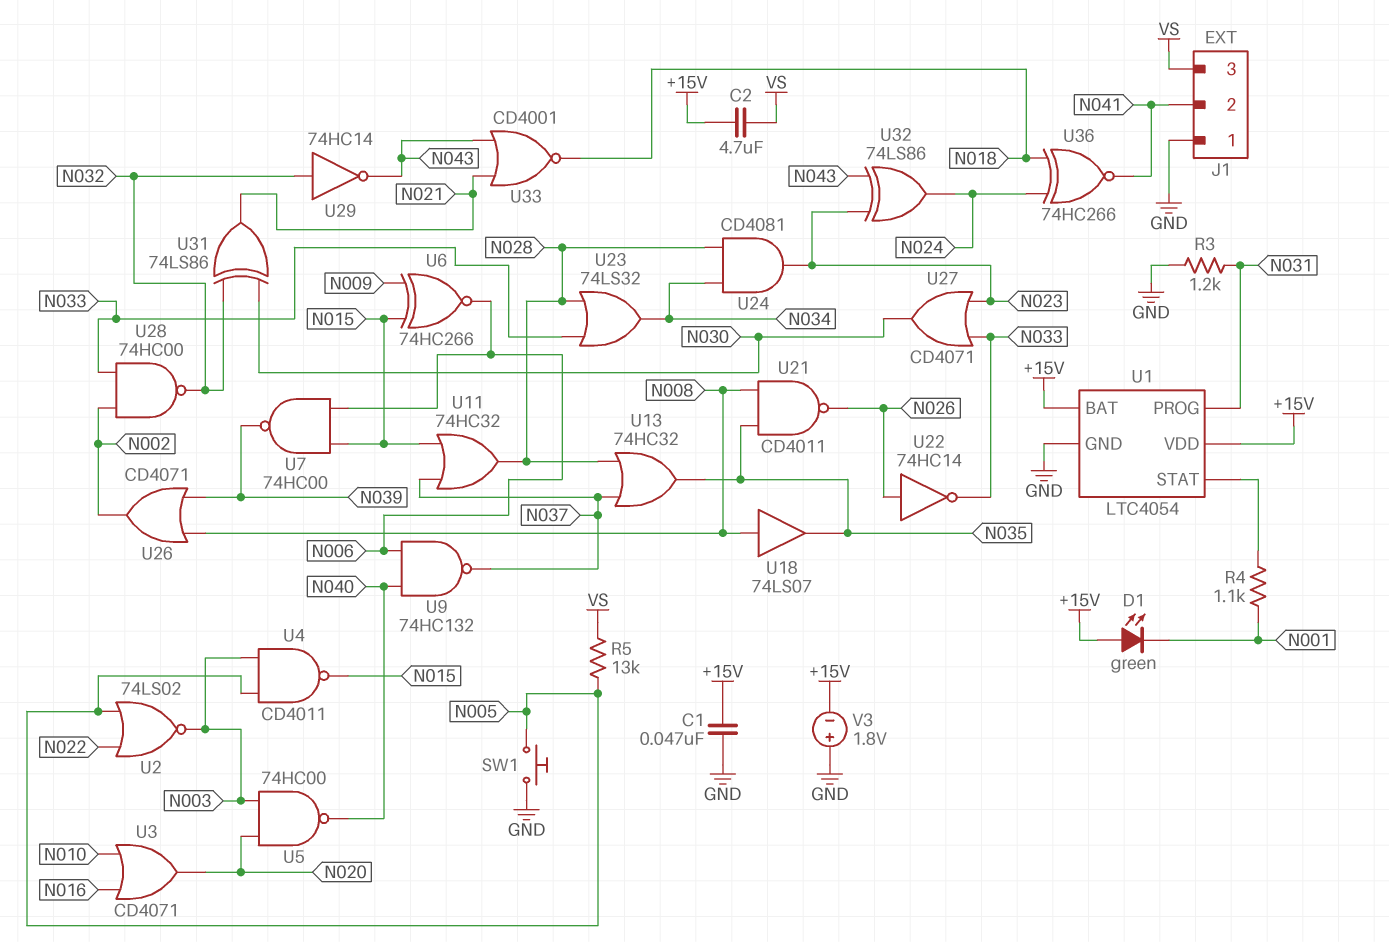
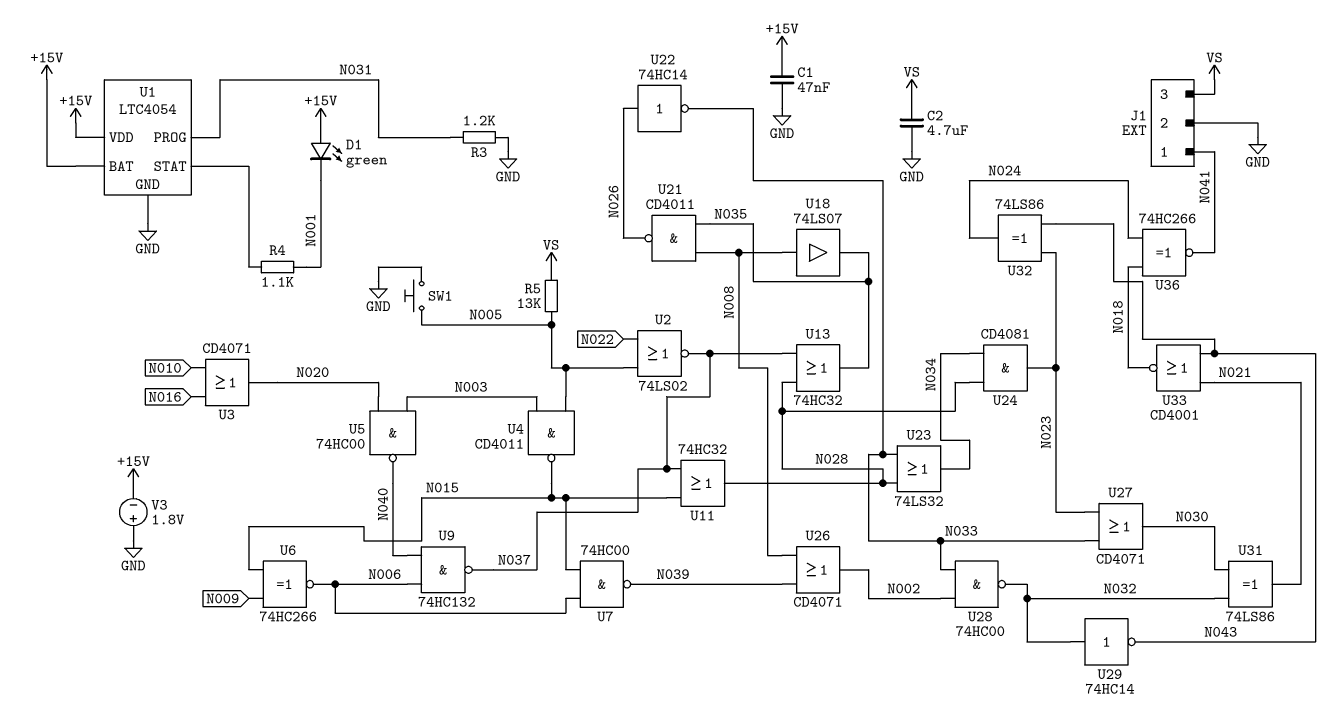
C2: 4.7uF (+15V, VS) -> 4.7uF (GND, VS)
J1 pin 1: GND -> N041
J1 pin 2: N041 -> GND
U2: NOR 74LS02 (in N005, in N022, out N003) -> NOR 74LS02 (in N005, in N022, out N037)

